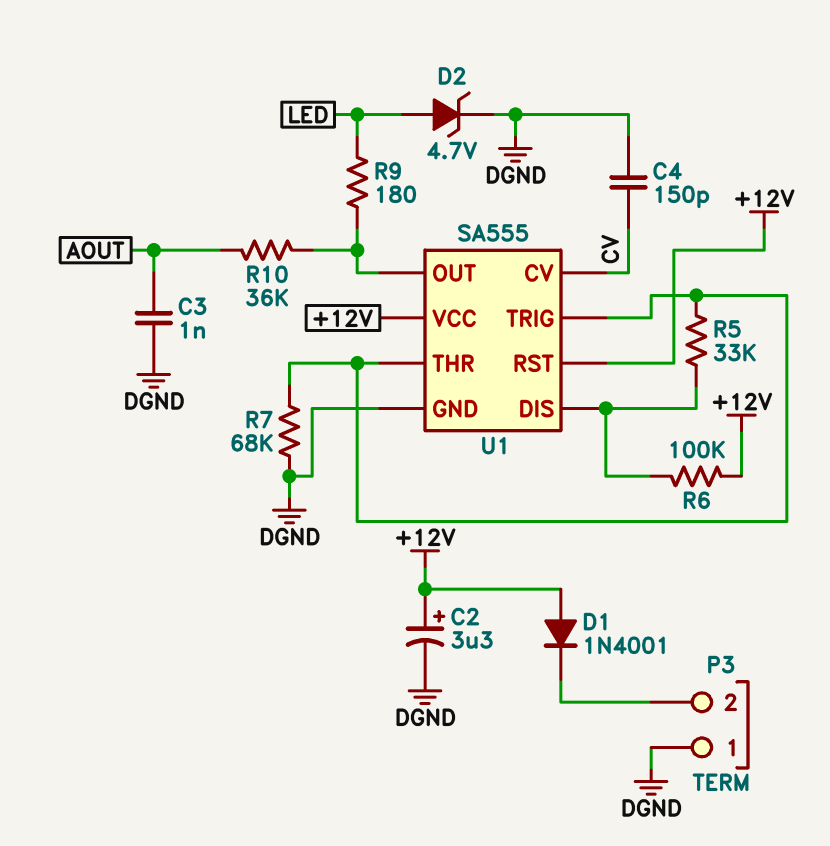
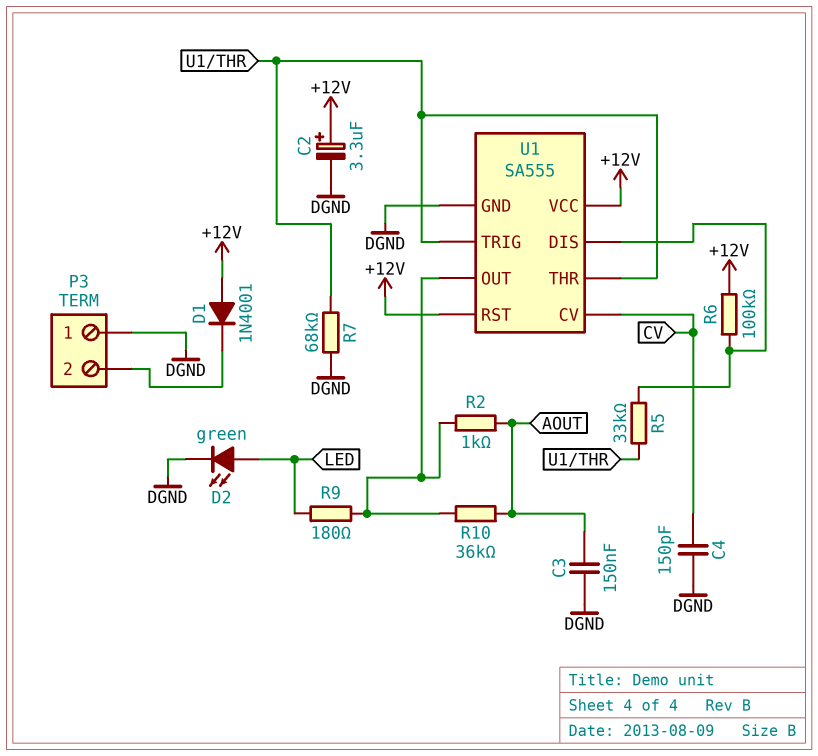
C3: 1nF (AOUT, DGND) -> 150nF (AOUT, DGND)
D2: zener 4.7V (A LED, K DGND) -> LED green (A LED, K DGND)
R2: none -> 1k (AOUT, U1/OUT)

